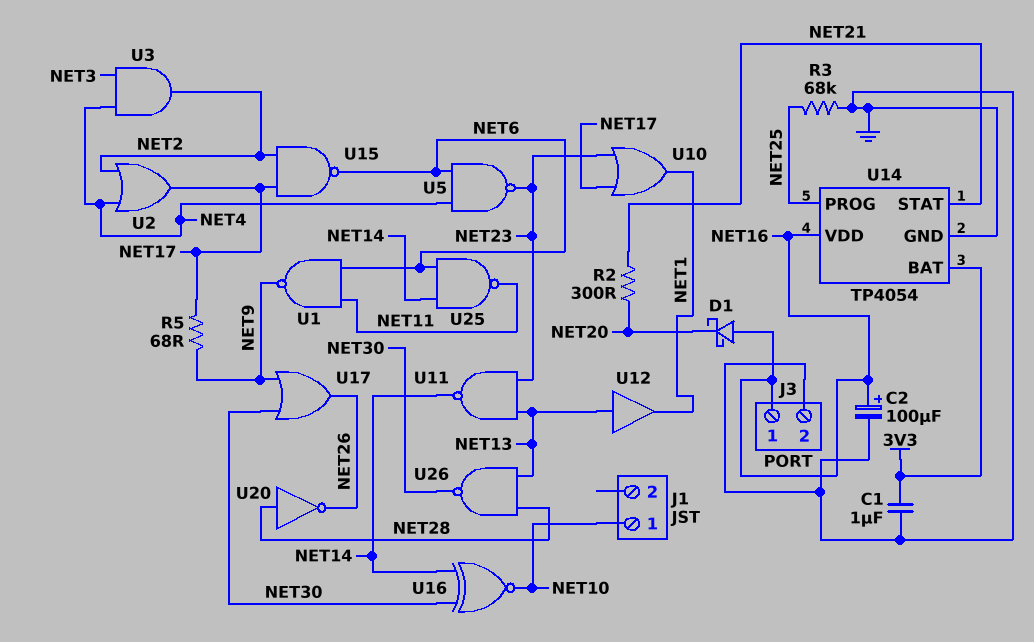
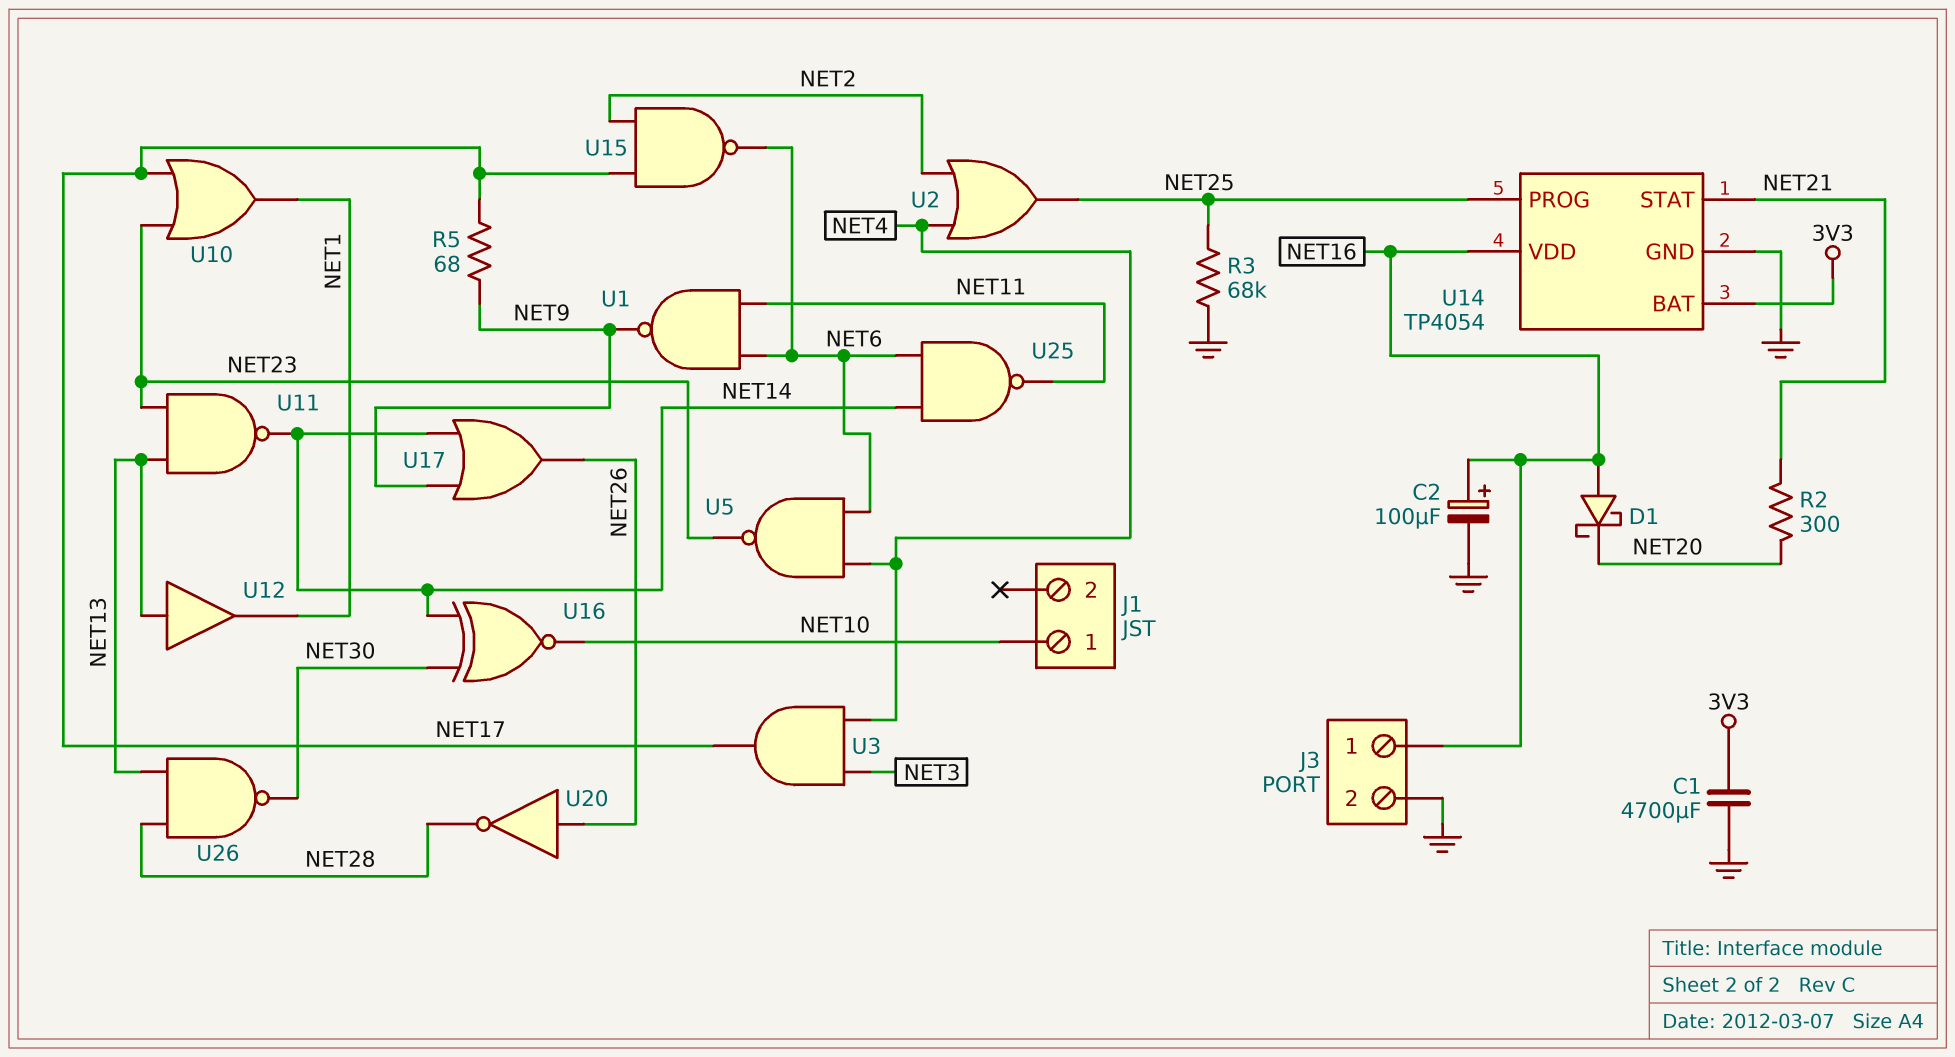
C1: 1uF (3V3, GND) -> 4700uF (3V3, GND)
U2: OR (in NET2, in NET4, out NET17) -> OR (in NET2, in NET4, out NET25)
U3: AND (in NET3, in NET4, out NET2) -> AND (in NET3, in NET4, out NET17)
U17: OR (in NET9, in NET30, out NET26) -> OR (in NET9, in NET14, out NET26)
U20: NOT (in NET28, out NET26) -> NOT (in NET26, out NET28)

